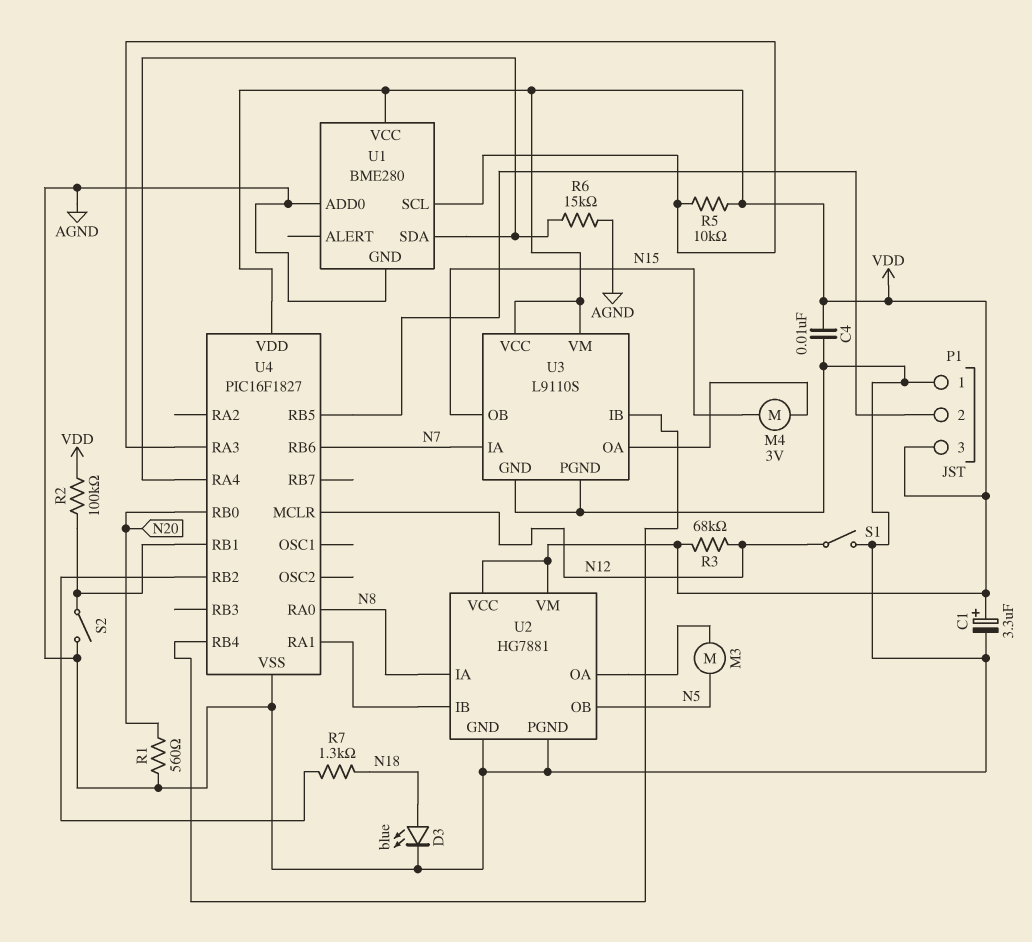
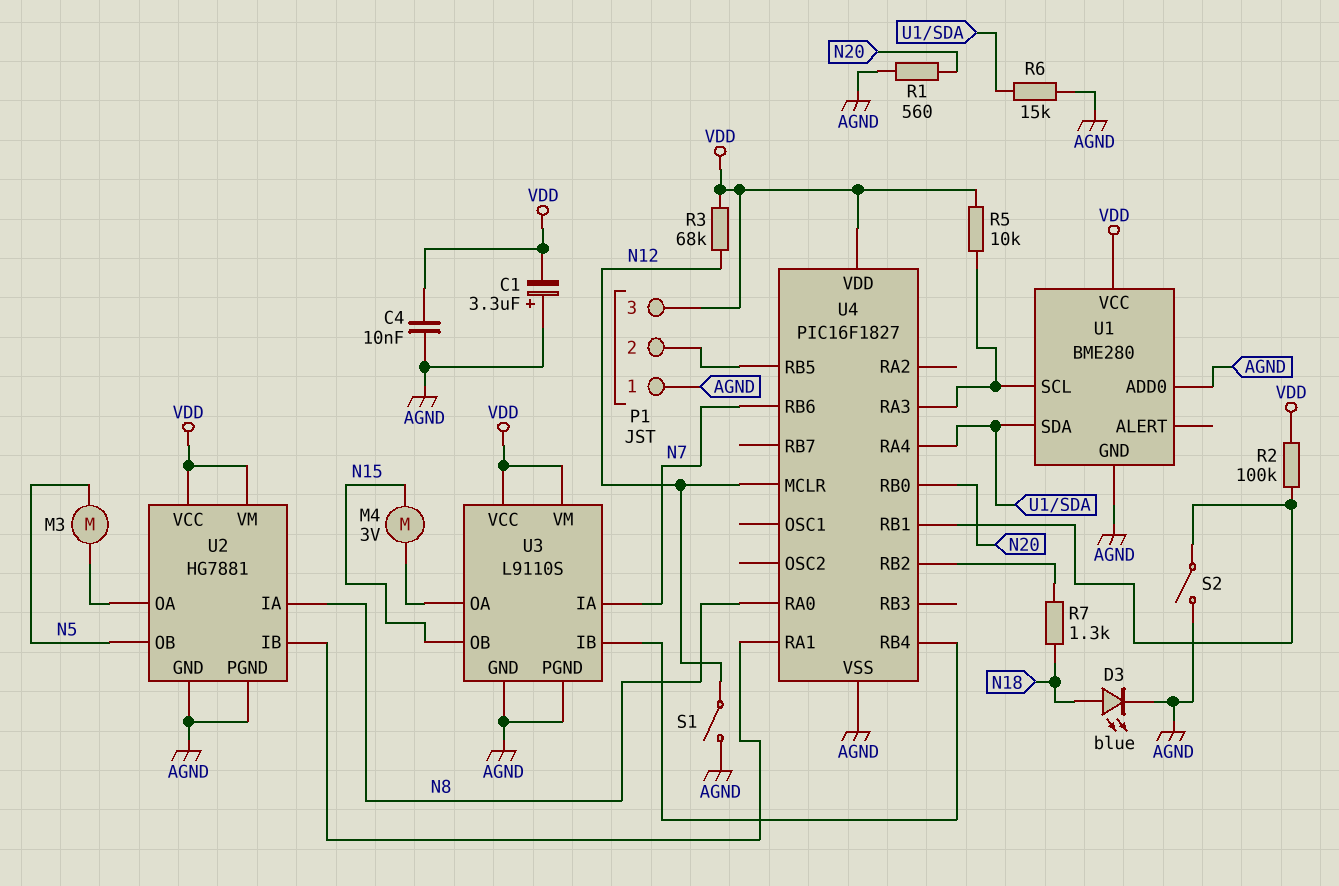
C1: 3.3uF (plus VDD, minus AGND) -> 3.3uF (plus AGND, minus VDD)

